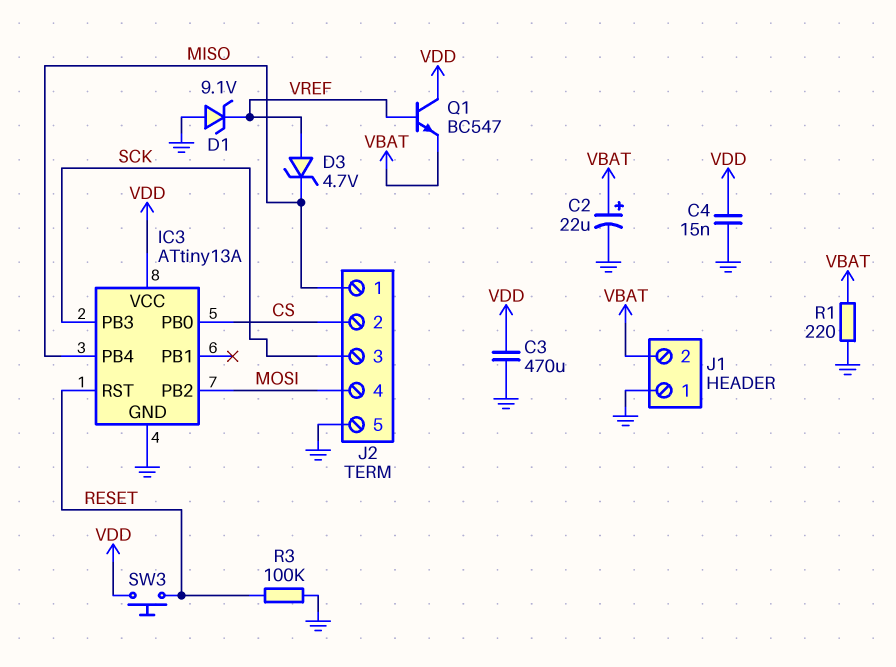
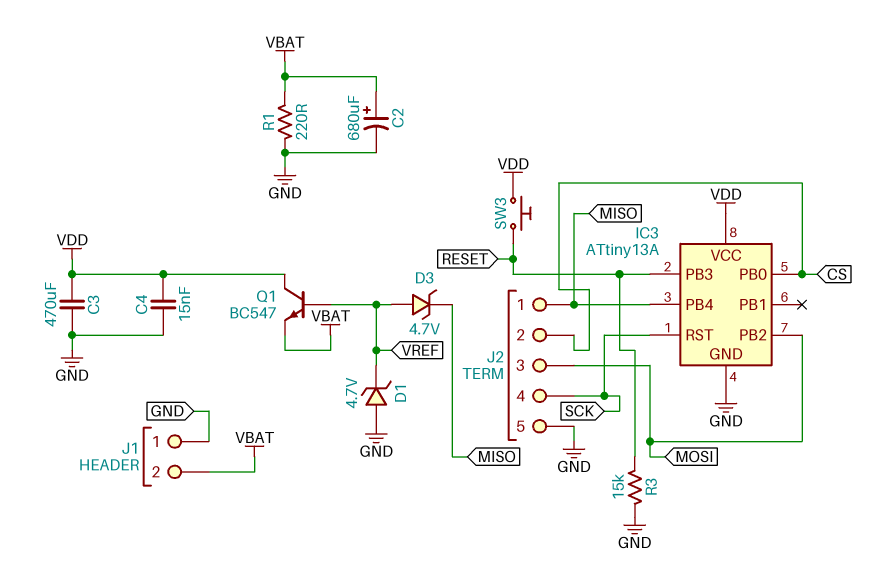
C2: 22uF (plus VBAT, minus GND) -> 680uF (plus VBAT, minus GND)
D1: zener 9.1V (A GND, K VREF) -> zener 4.7V (A GND, K VREF)
IC3 pin PB3: SCK -> RESET
IC3 pin RST: RESET -> SCK
J2 pin 3: SCK -> MOSI
J2 pin 4: MOSI -> SCK
R3: 100k (GND, RESET) -> 15k (GND, RESET)

